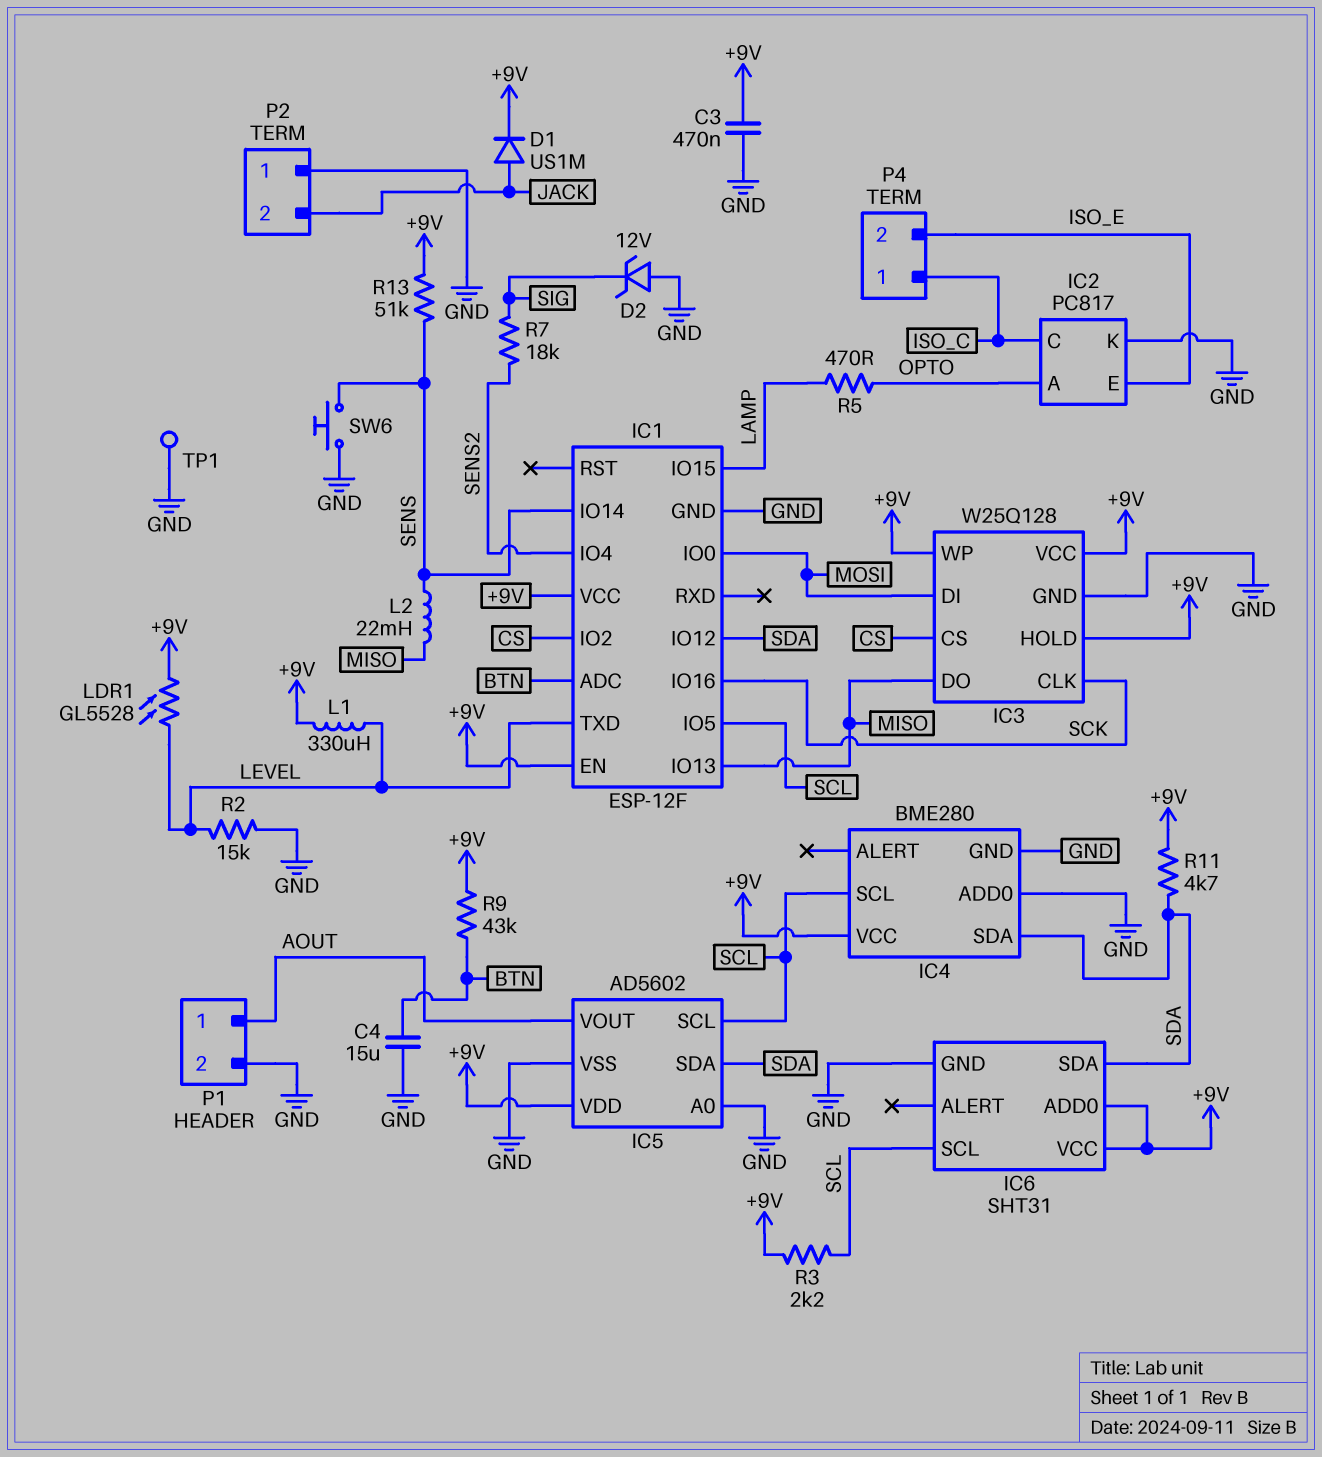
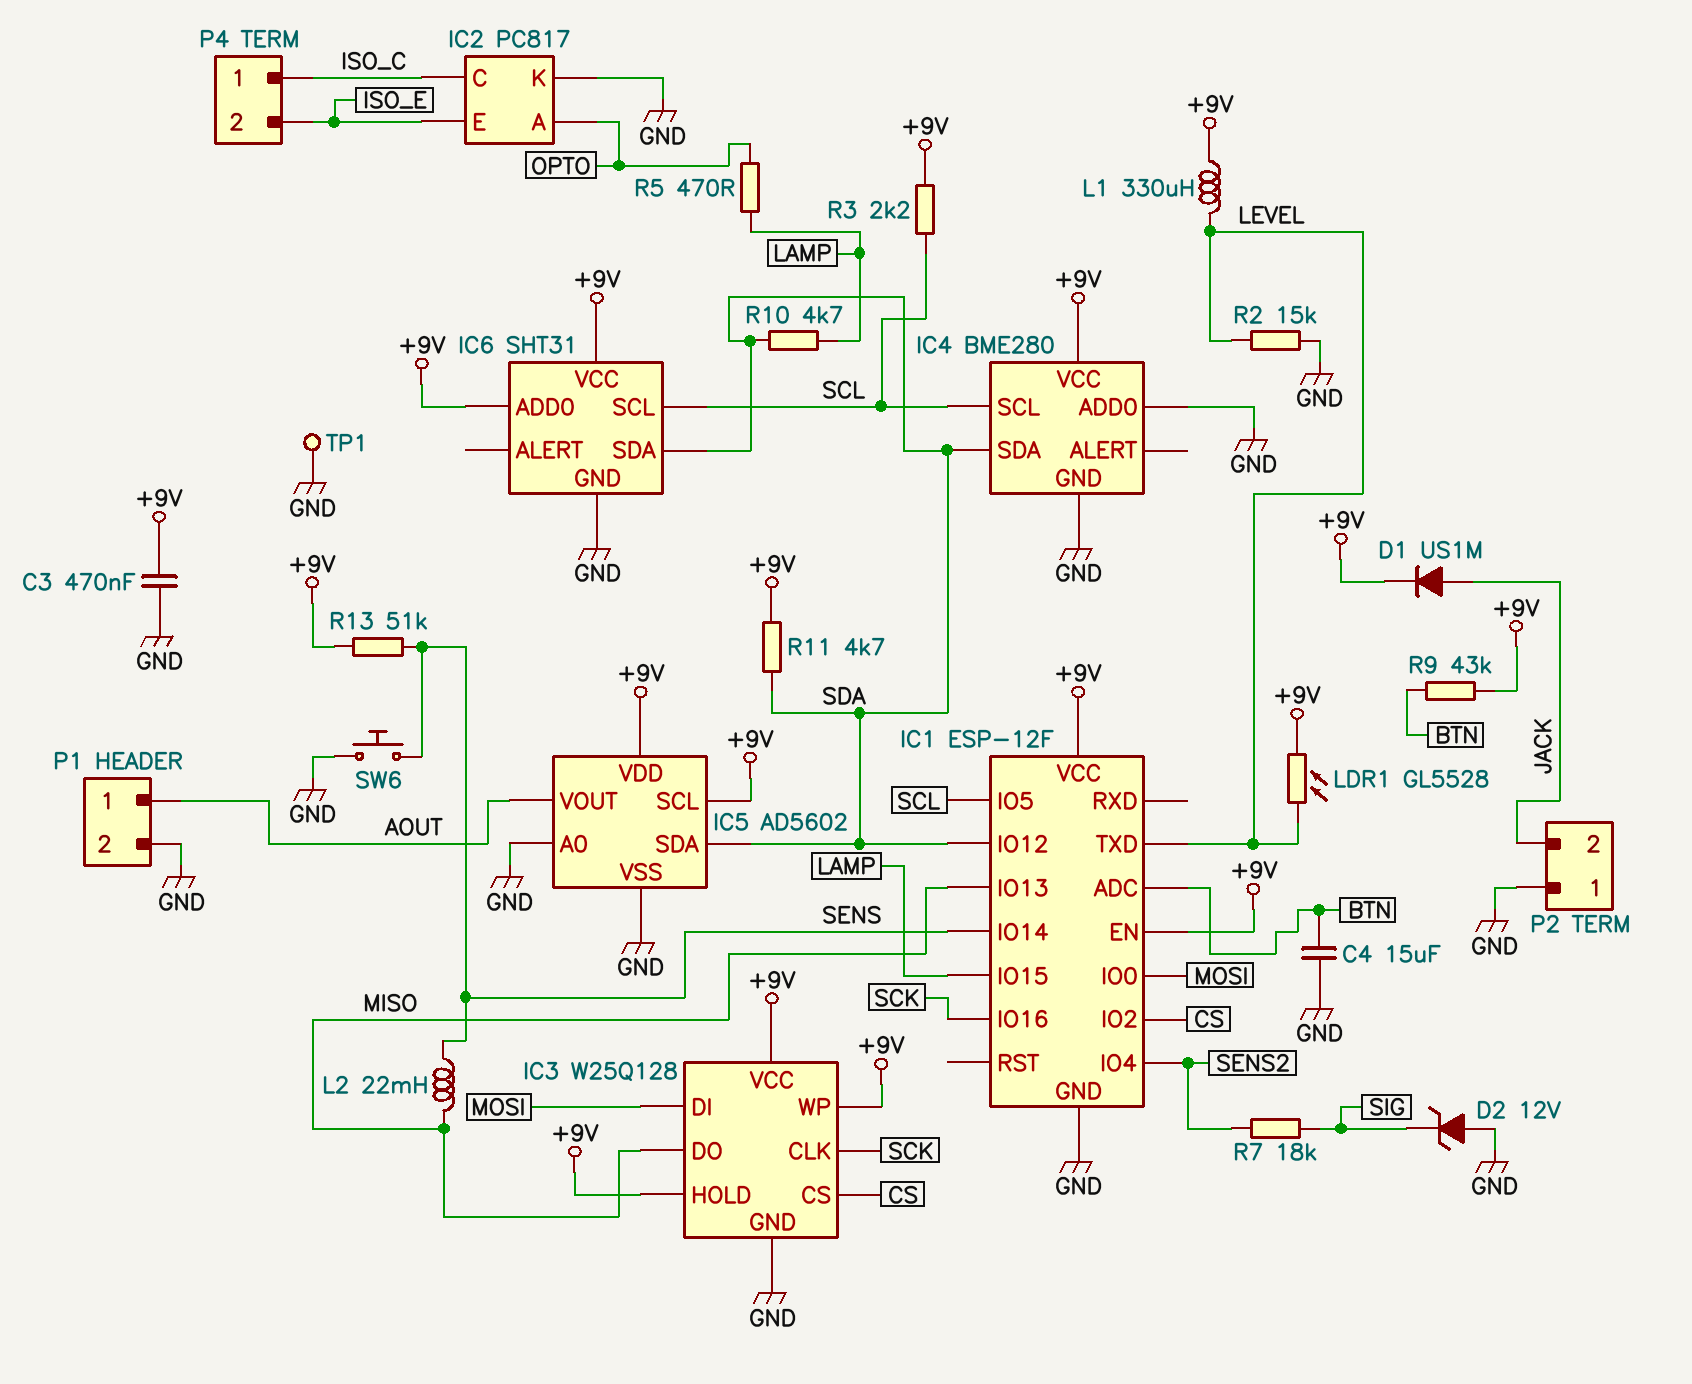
IC5 pin SCL: SCL -> +9V
R10: none -> 4.7k (LAMP, SDA)

